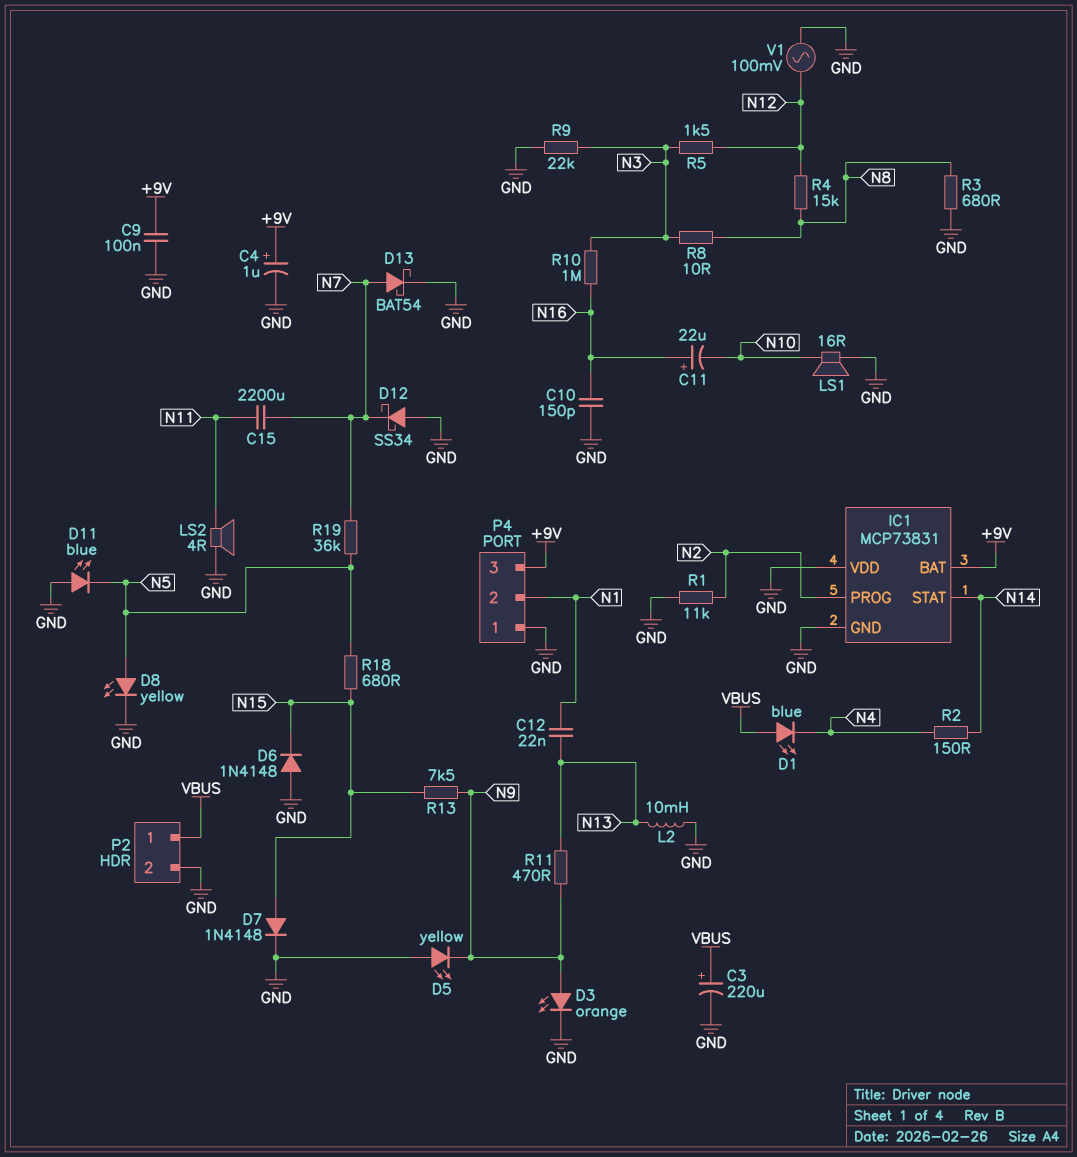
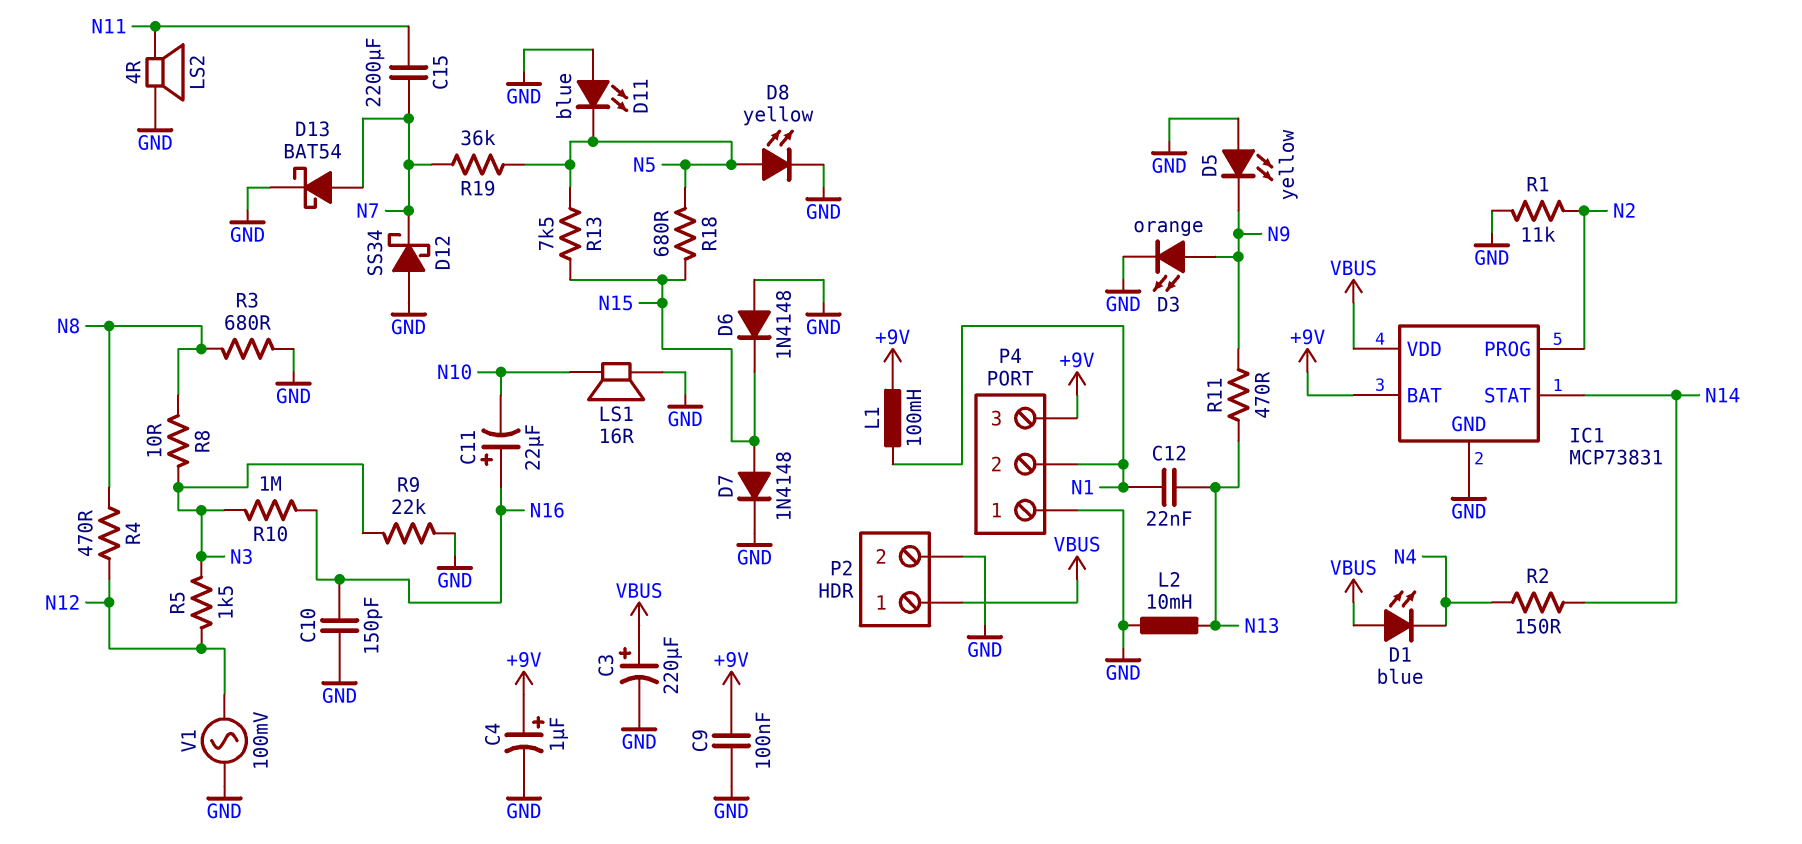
IC1 pin VDD: GND -> VBUS
L1: none -> 100mH (+9V, N1)
R4: 15k (N8, N12) -> 470 (N8, N12)
R13: 7.5k (N9, N15) -> 7.5k (N5, N15)

